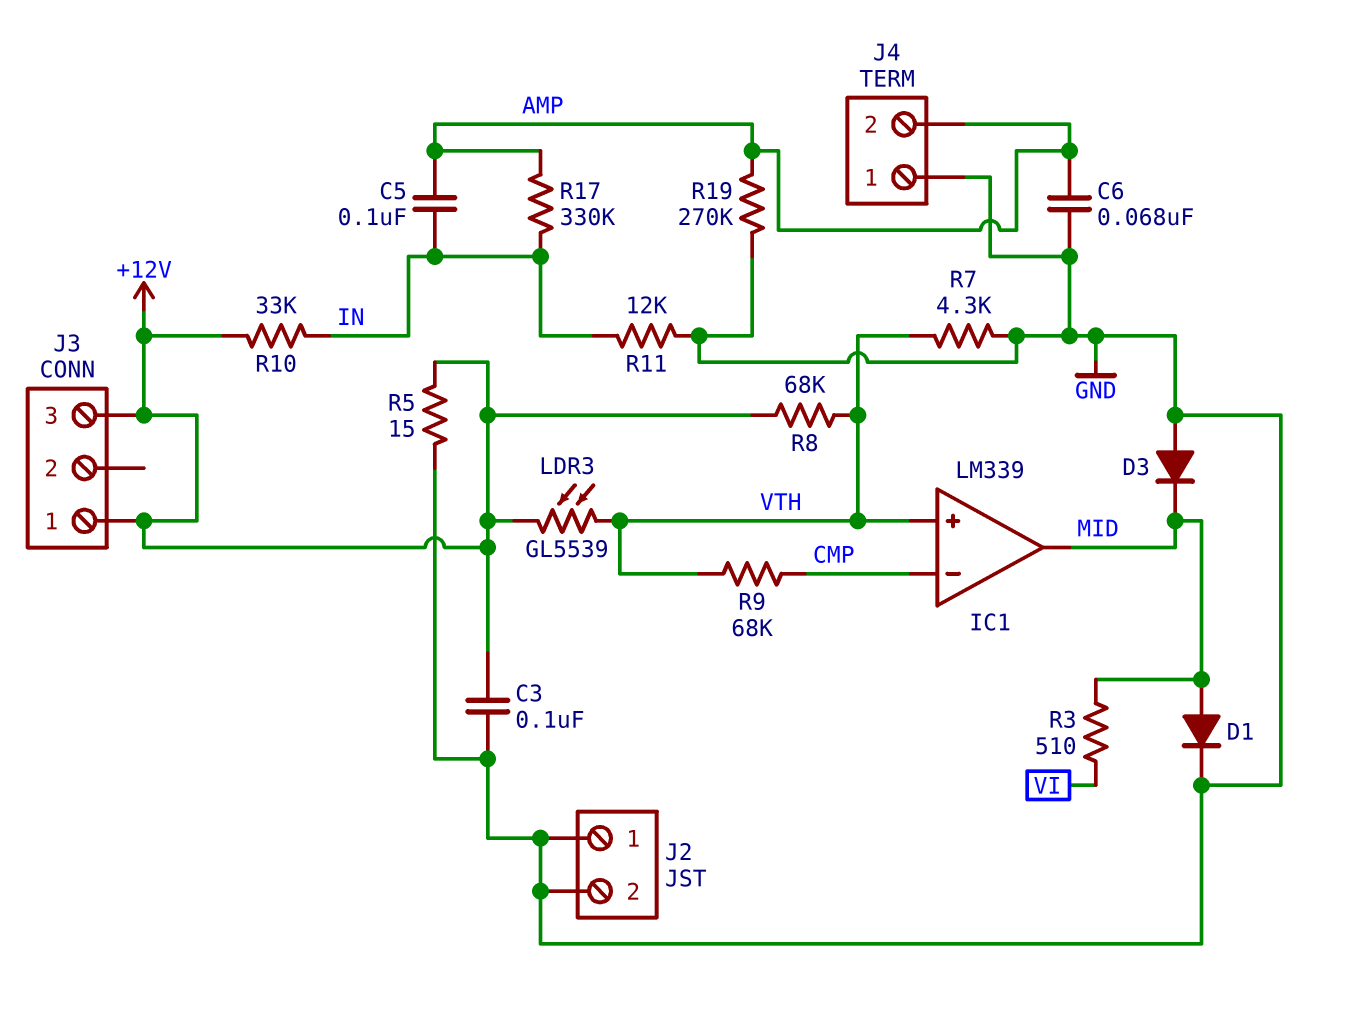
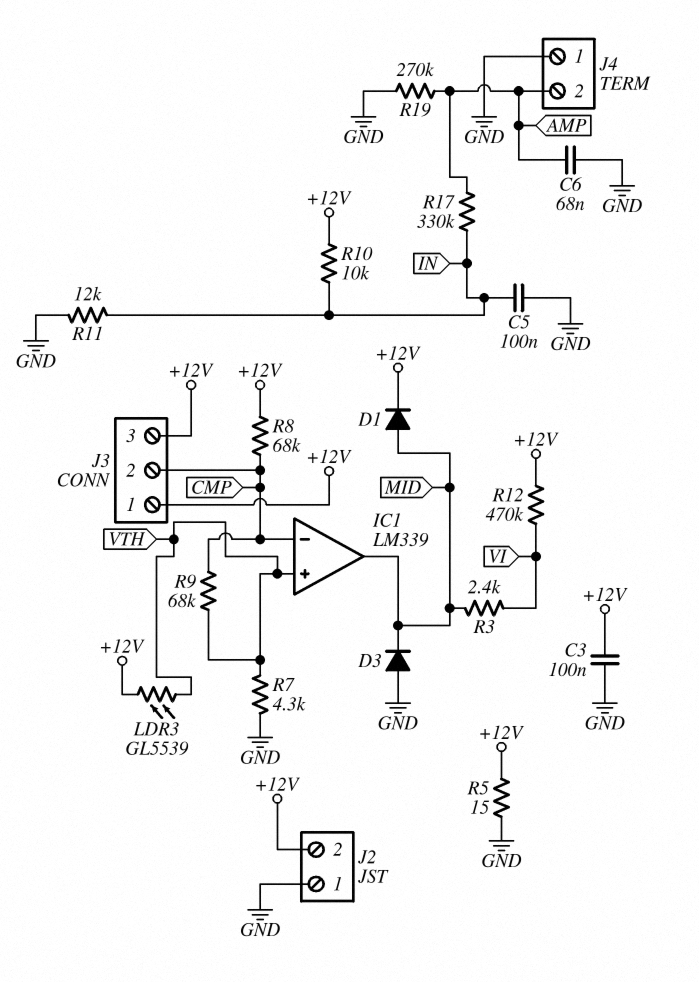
C5: 100nF (AMP, IN) -> 100nF (GND, IN)
D1: diode (A MID, K GND) -> diode (A MID, K +12V)
J2 pin 2: GND -> +12V
J3 pin 2: none -> CMP
R3: 510 (MID, VI) -> 2.4k (MID, VI)
R8: 68k (+12V, VTH) -> 68k (+12V, CMP)
R10: 33k (+12V, IN) -> 10k (+12V, IN)
R12: none -> 470k (+12V, VI)

